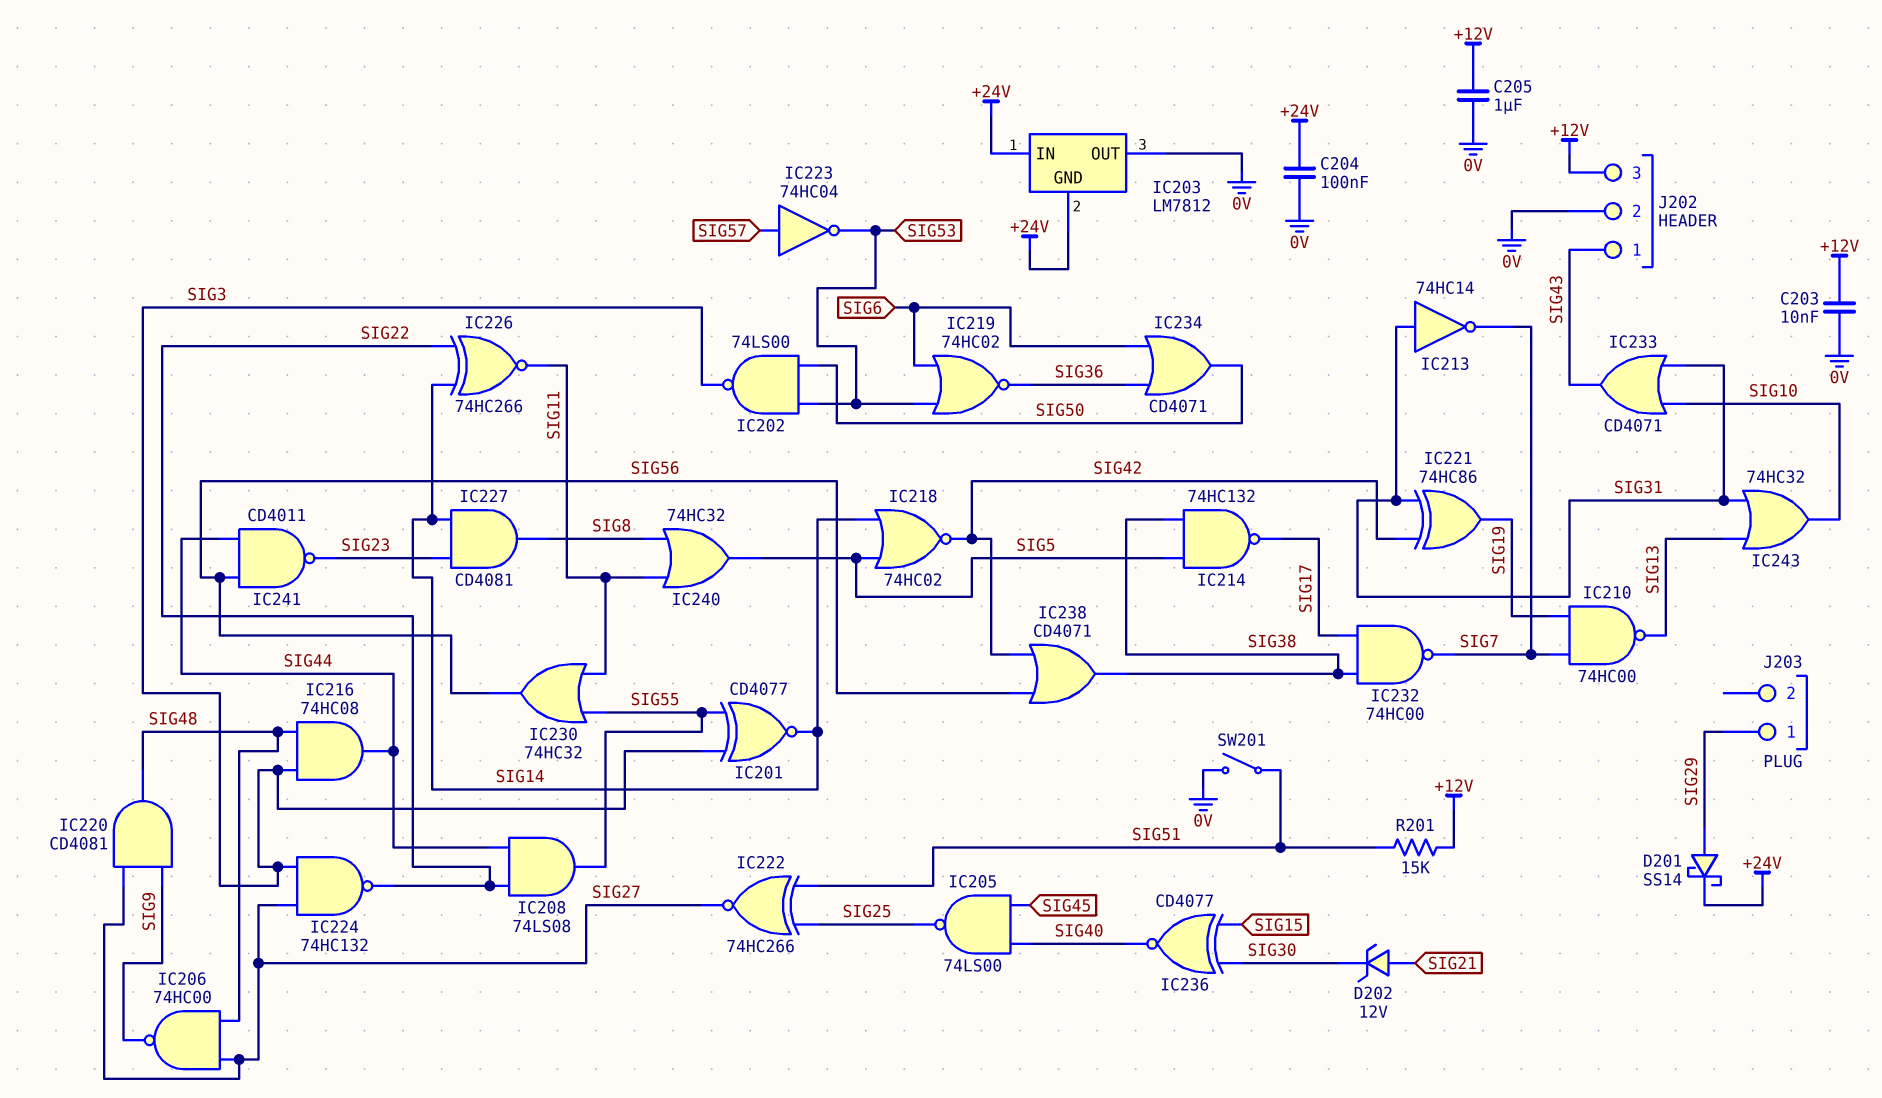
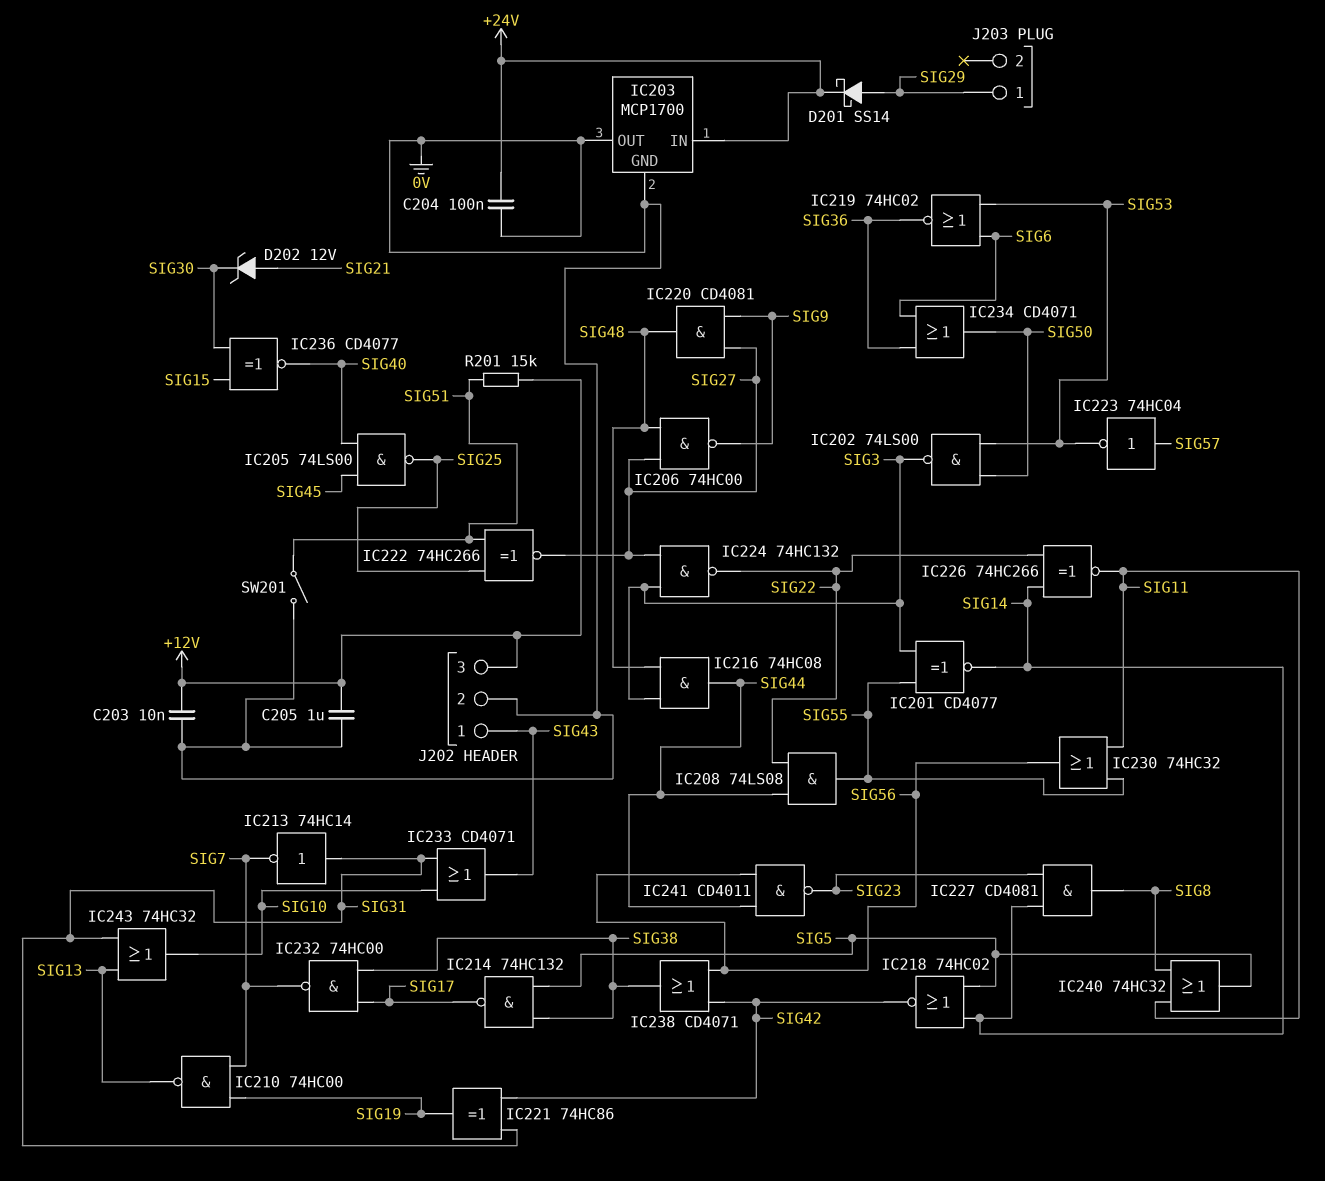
IC203: LM7812 -> MCP1700
IC203 pin GND: +24V -> 0V

